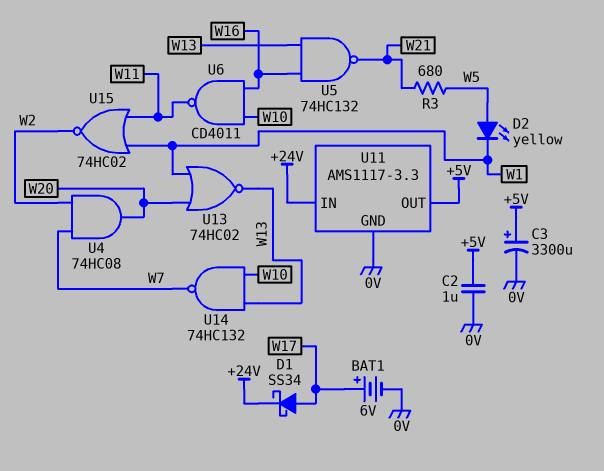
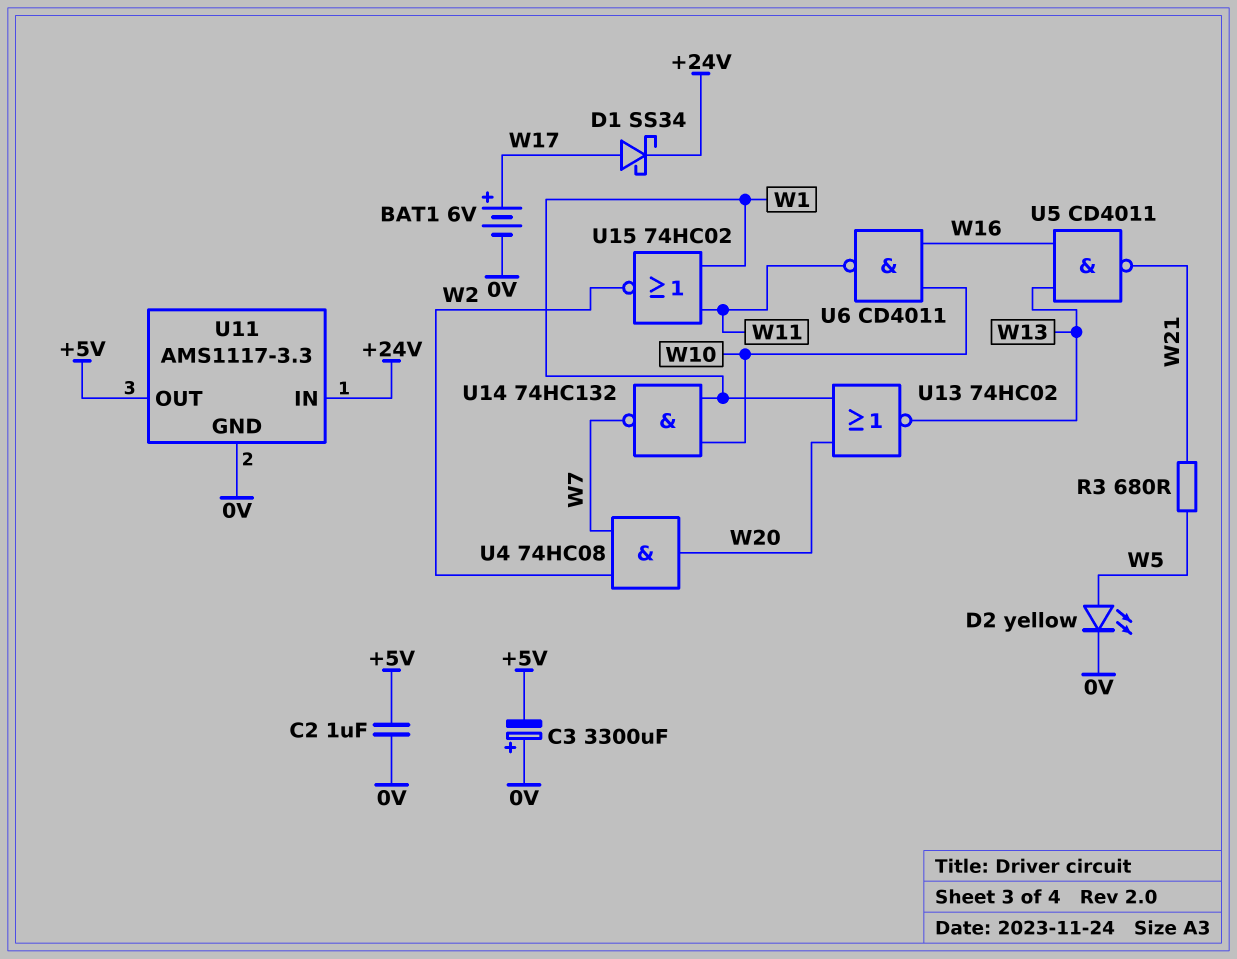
C3: 3300uF (plus +5V, minus 0V) -> 3300uF (plus 0V, minus +5V)
D2: LED yellow (A W5, K W1) -> LED yellow (A W5, K 0V)
U5: NAND 74HC132 (in W13, in W16, out W21) -> NAND CD4011 (in W13, in W16, out W21)
U14: NAND 74HC132 (in W10, in W13, out W7) -> NAND 74HC132 (in W1, in W10, out W7)

